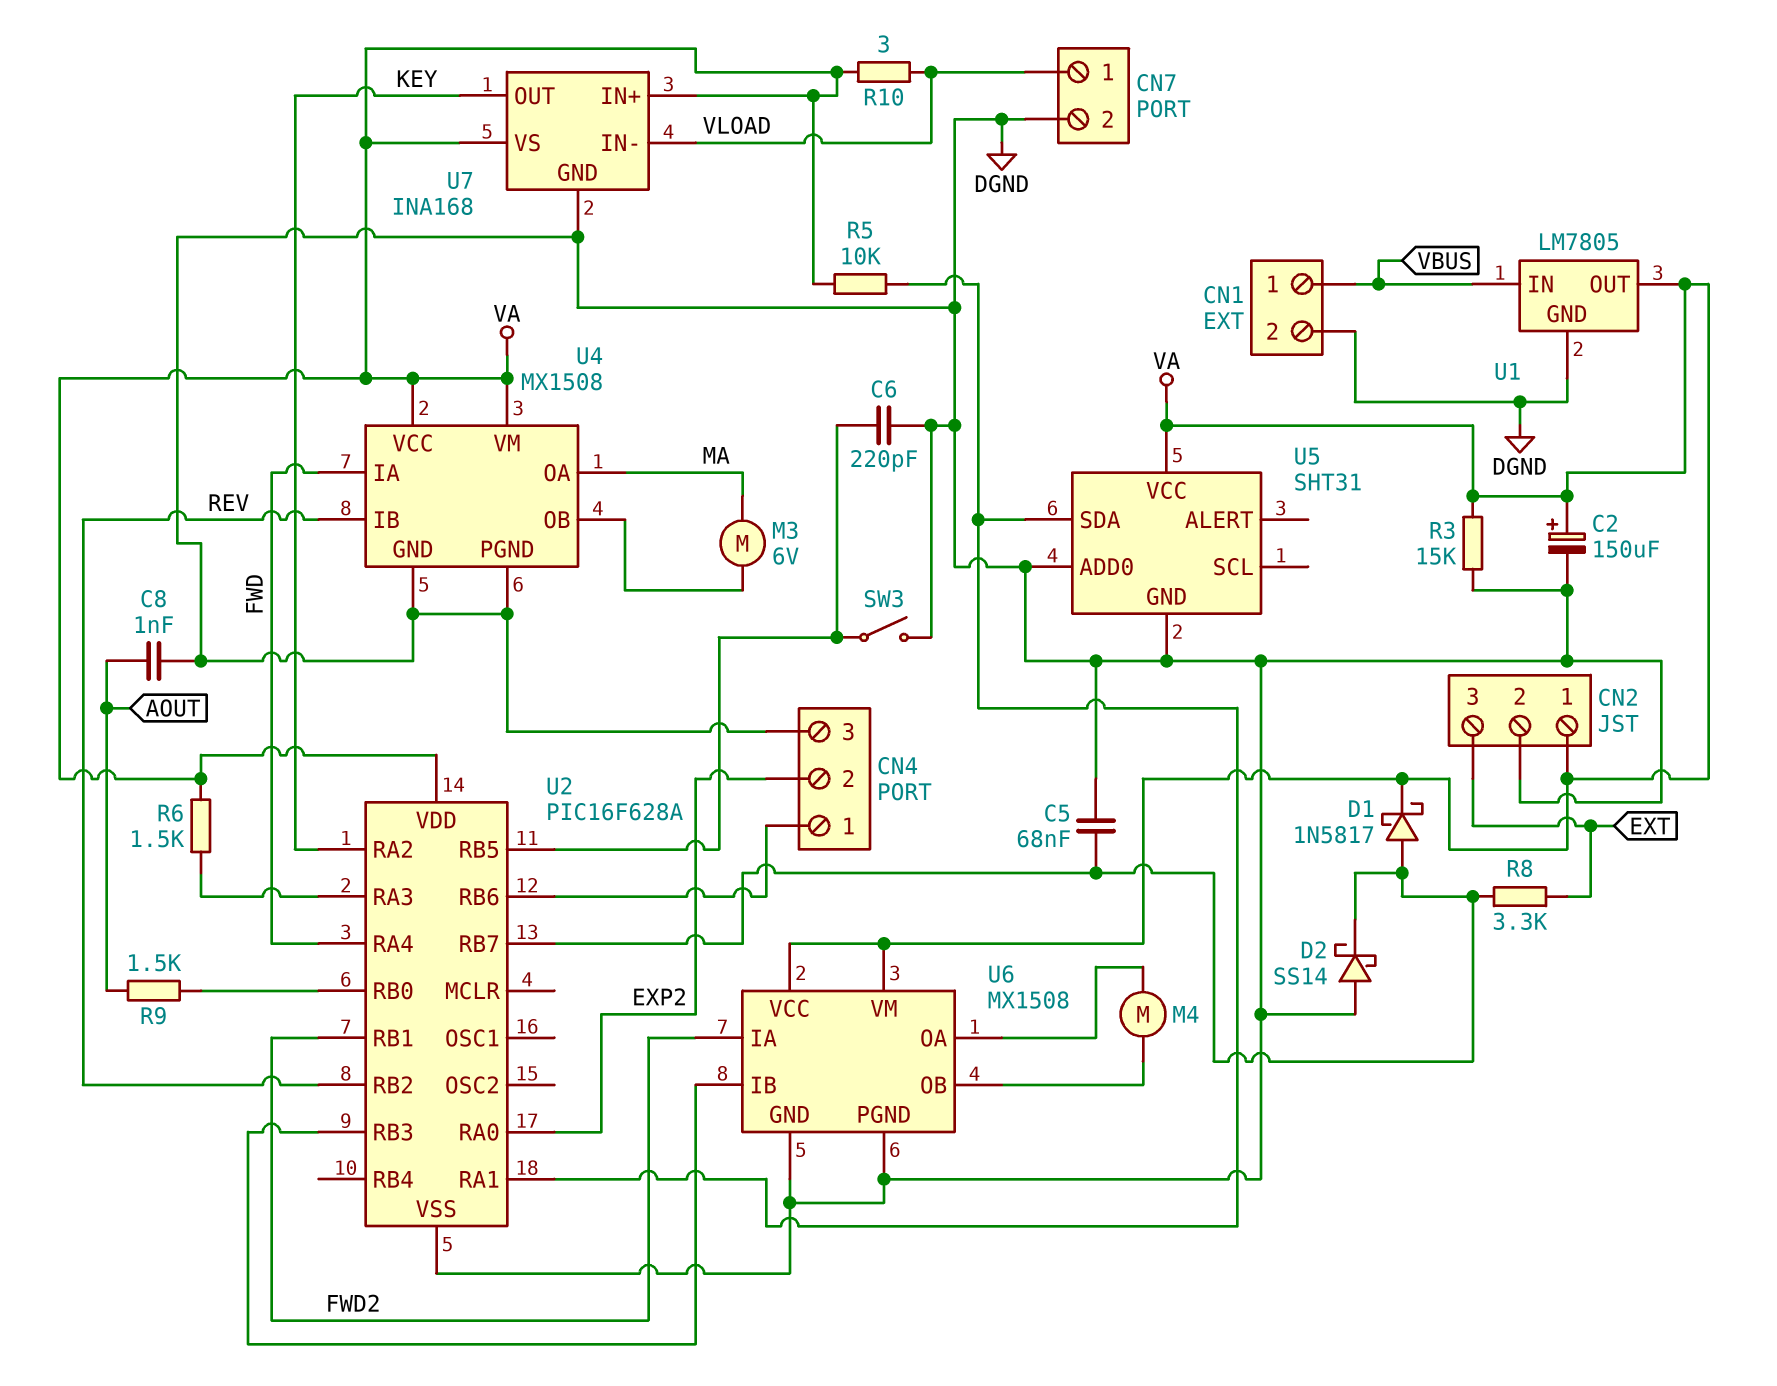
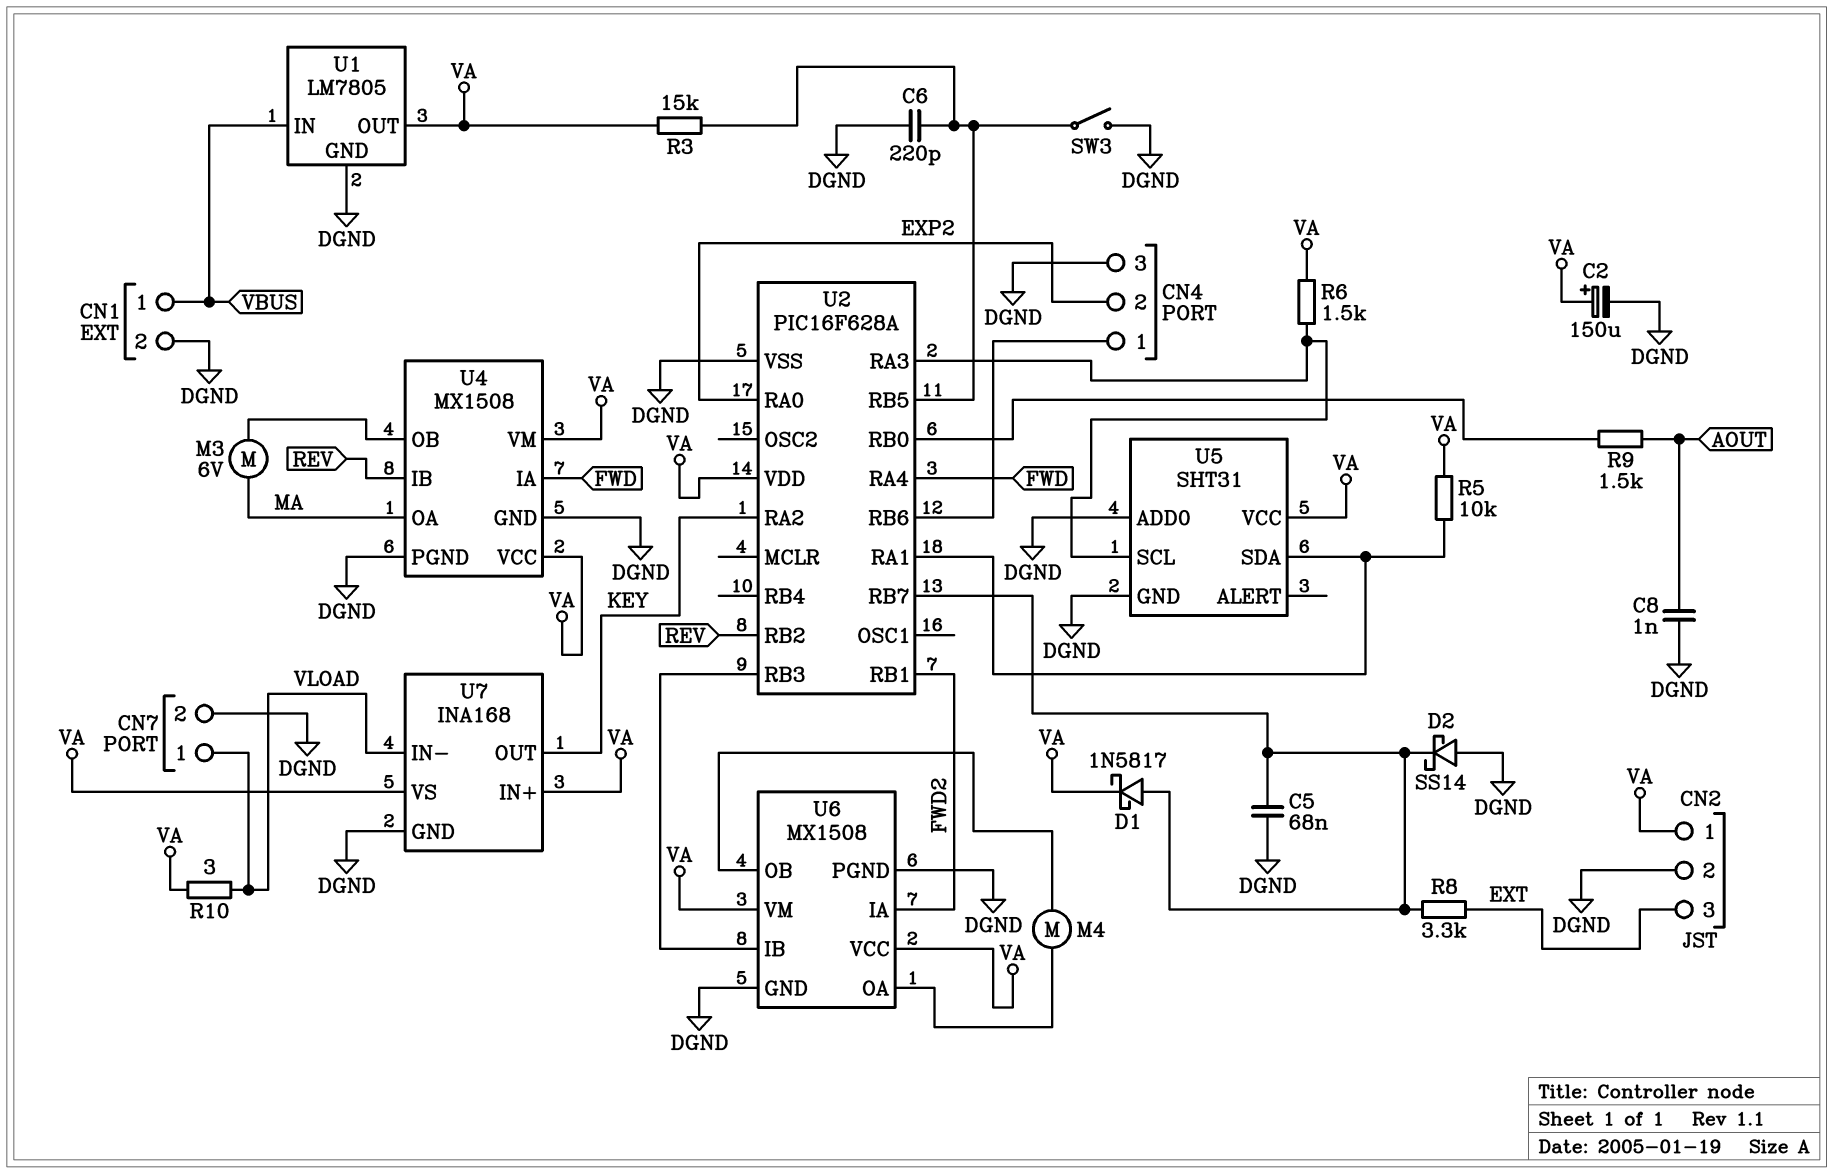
R3: 15k (DGND, VA) -> 15k (U2/RB5, VA)
U5 pin SCL: none -> U2/RA3

